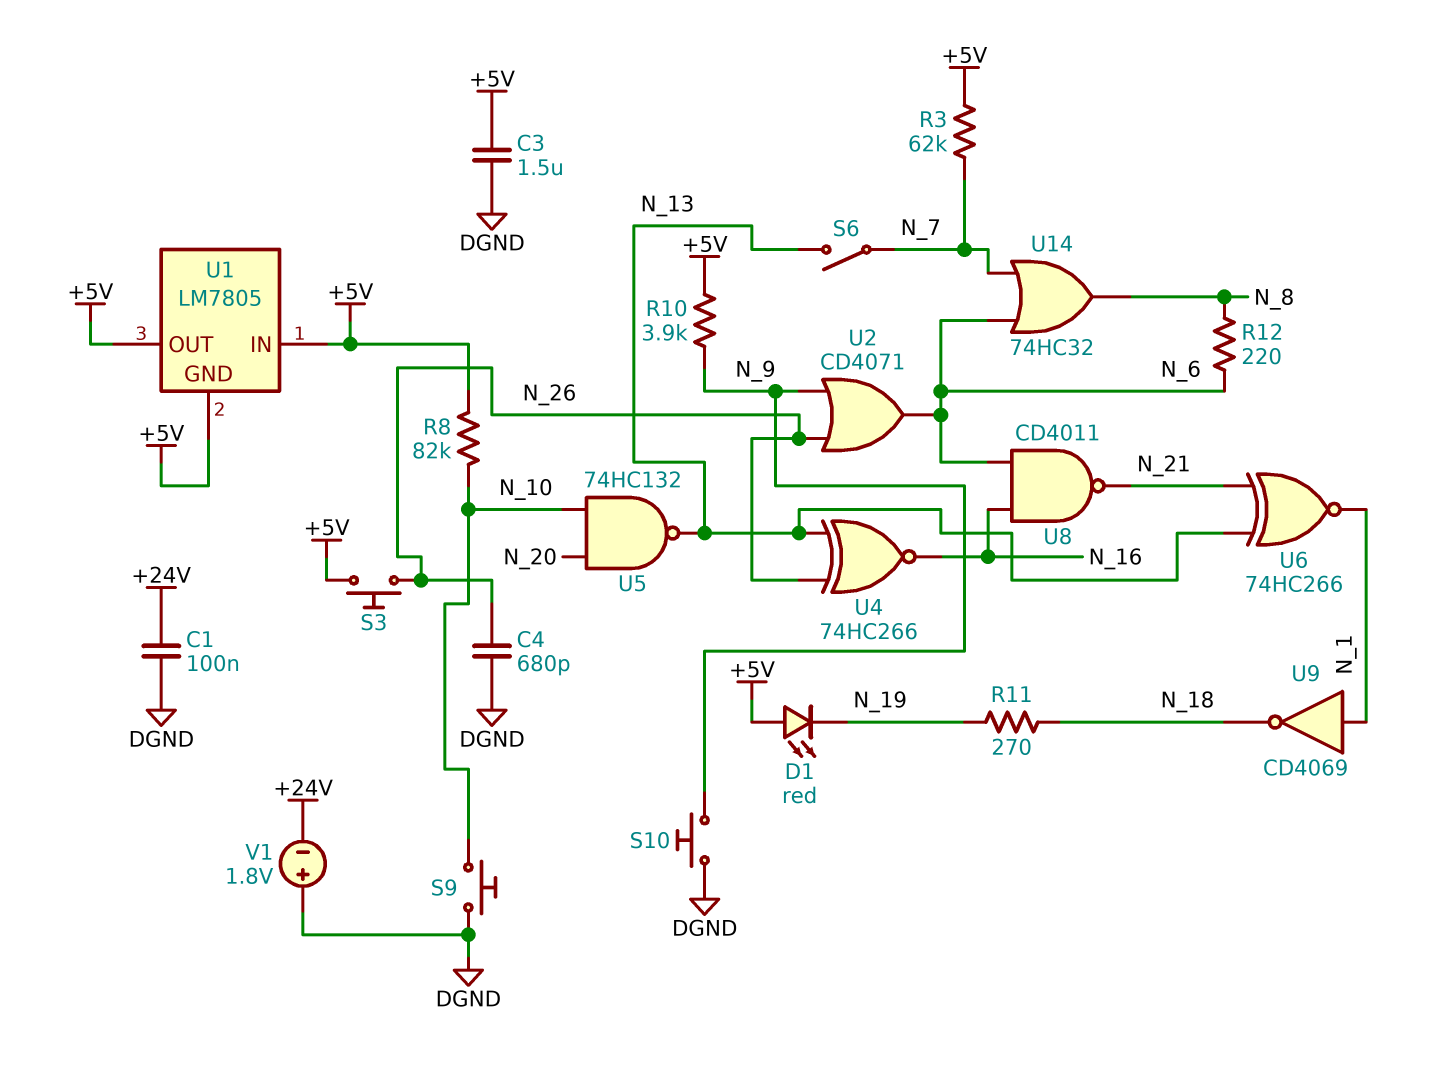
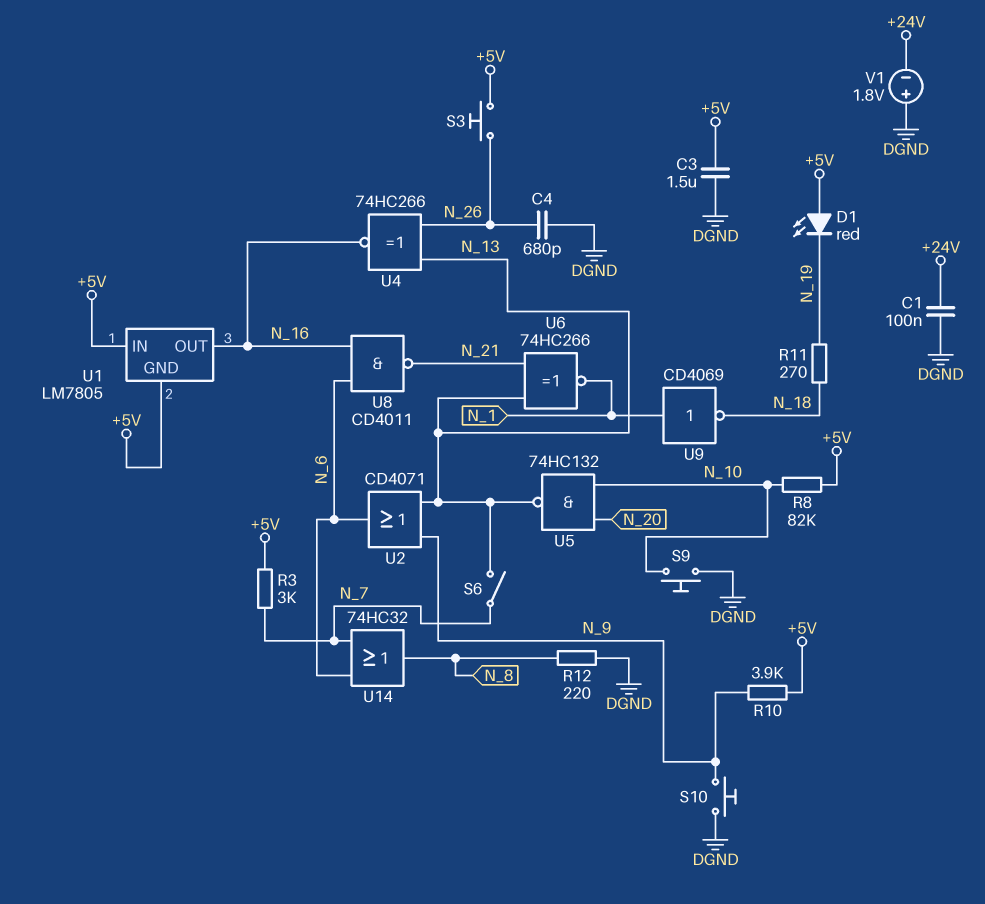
R3: 62k (+5V, N_7) -> 3k (+5V, N_7)
R12: 220 (N_6, N_8) -> 220 (DGND, N_8)
U1 pin OUT: +5V -> N_16
U2: OR CD4071 (in N_9, in N_26, out N_6) -> OR CD4071 (in N_9, in N_13, out N_6)

